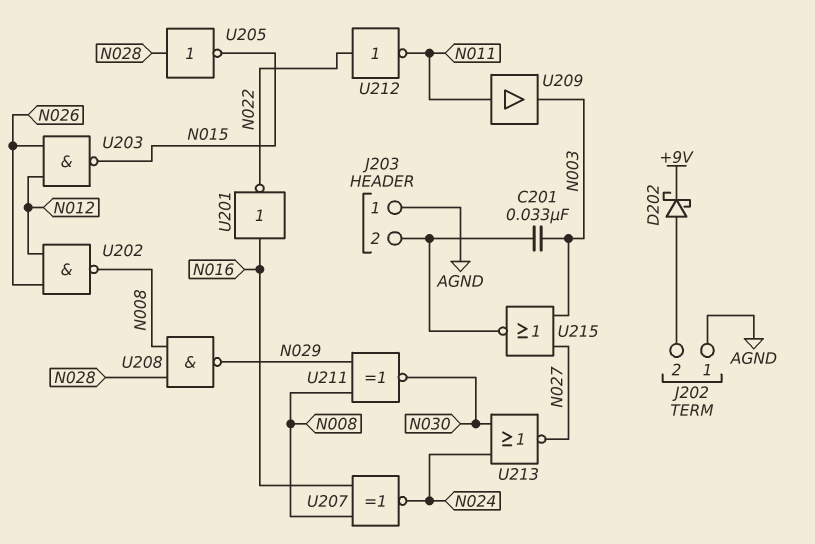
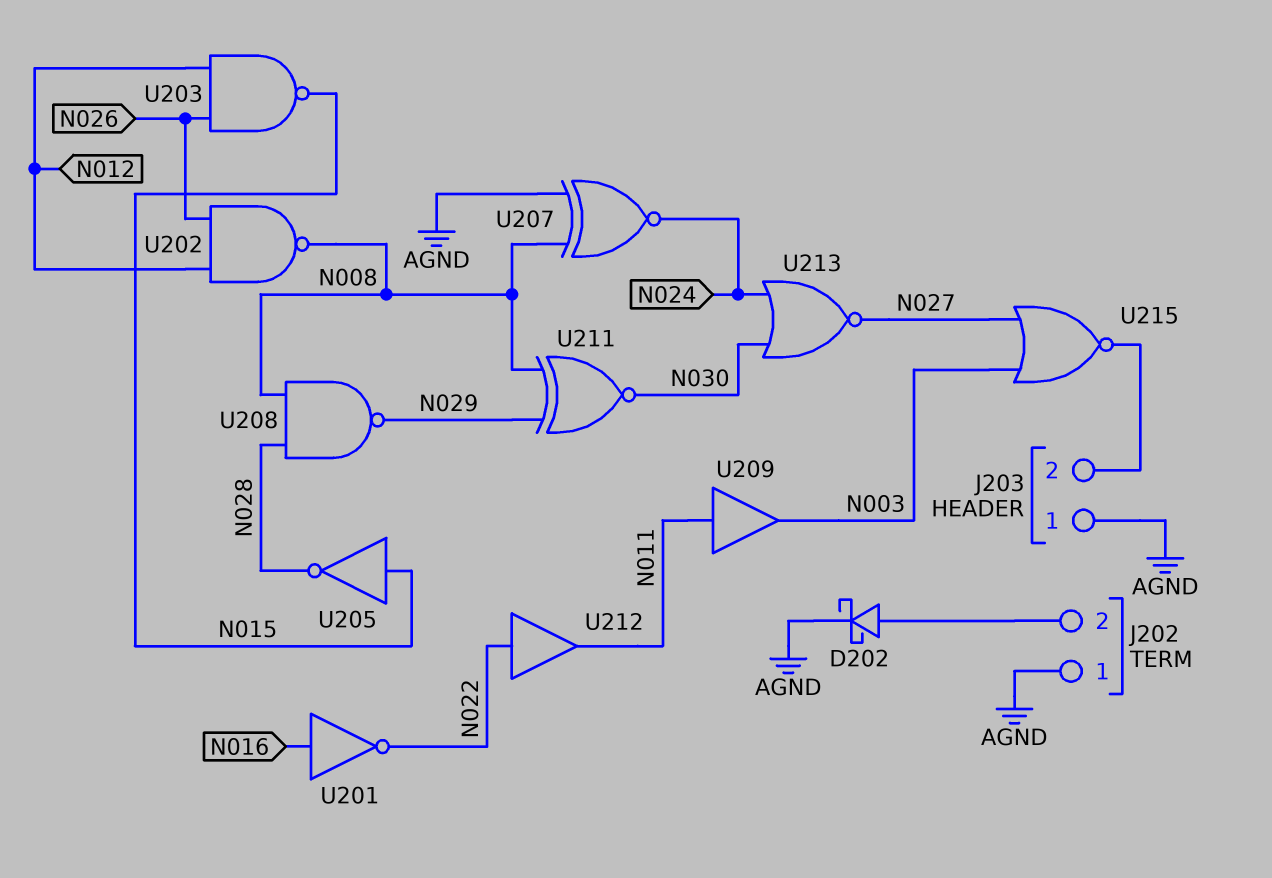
C201: 33nF (J203/2, N003) -> none
D202: schottky (A J202/2, K +9V) -> schottky (A J202/2, K AGND)
U205: NOT (in N028, out N015) -> NOT (in N015, out N028)
U207: XNOR (in N008, in N016, out N024) -> XNOR (in AGND, in N008, out N024)
U212: NOT (in N022, out N011) -> buffer (in N022, out N011)

